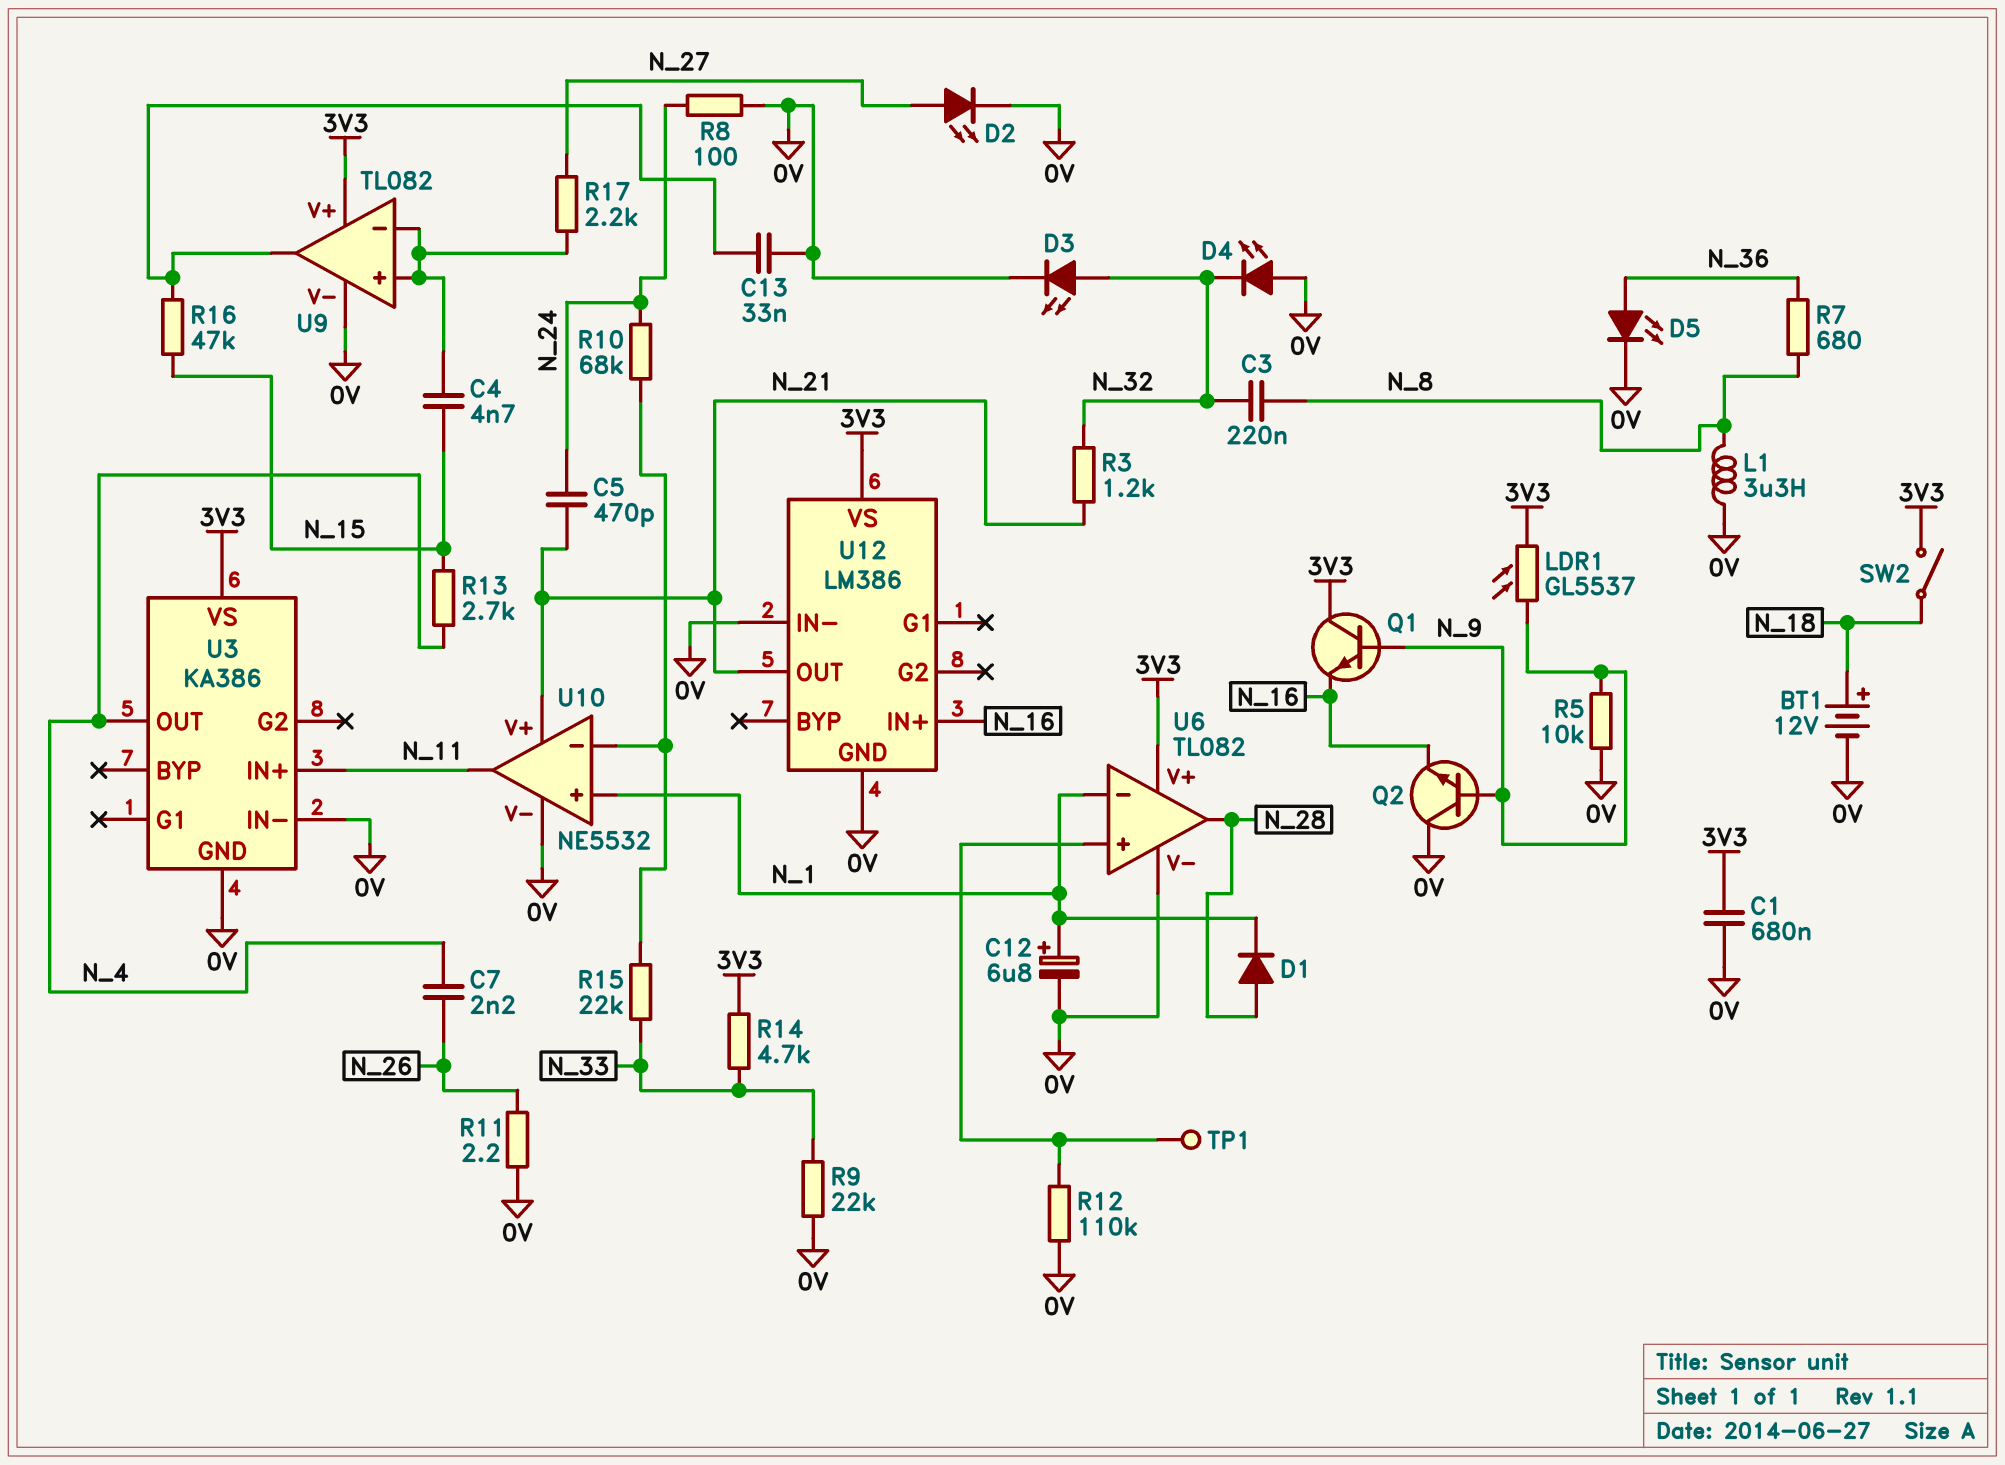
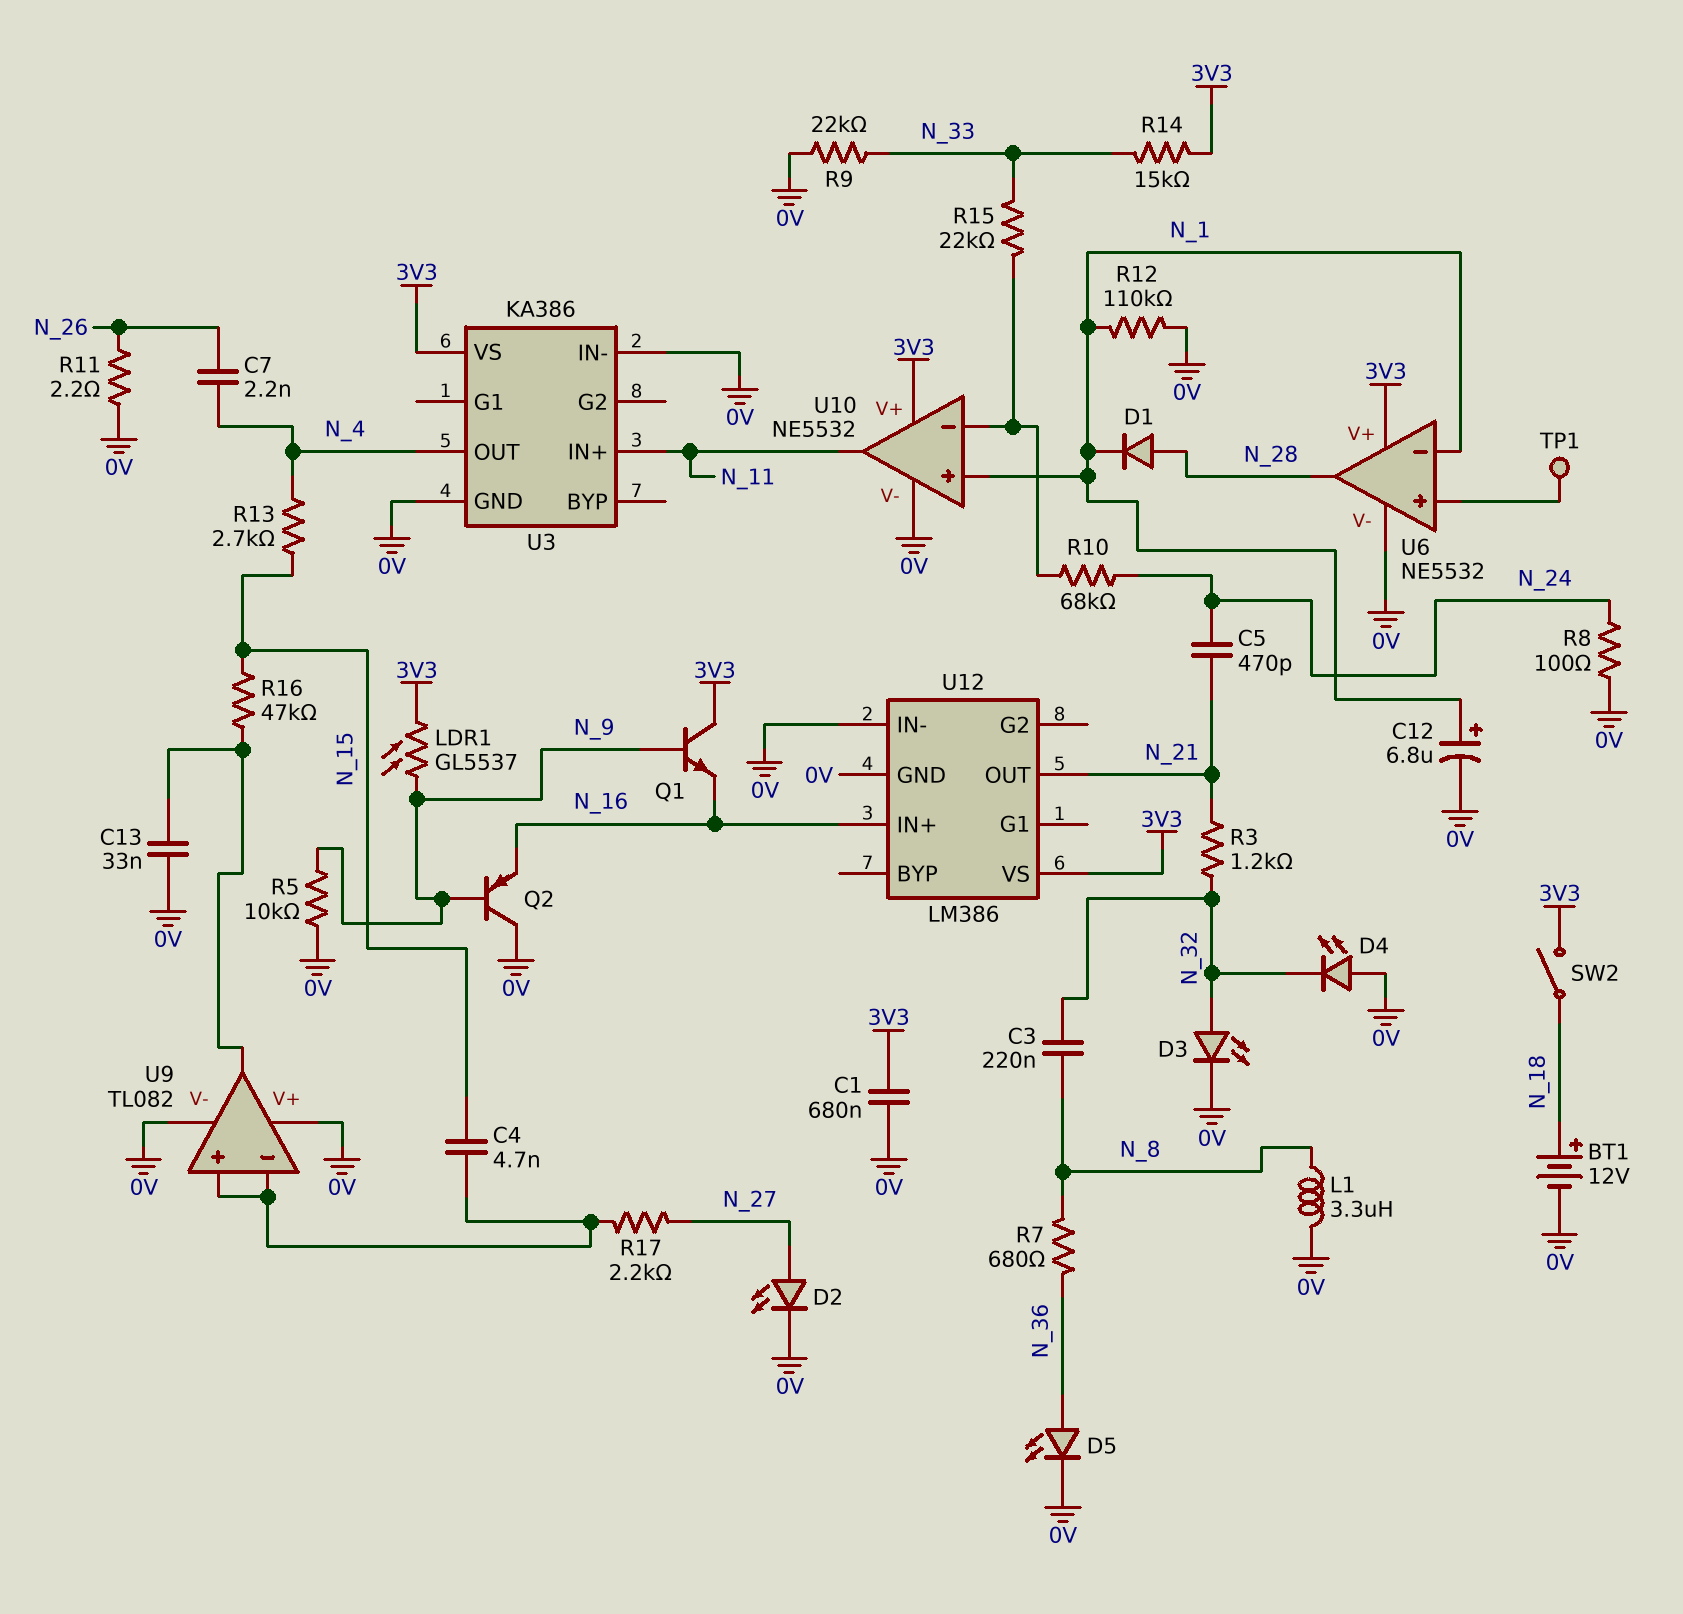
Q2: NPN (B N_9, C 0V, E N_16) -> PNP (B N_9, C 0V, E N_16)
R12: 110k (0V, U6/in+) -> 110k (0V, N_1)
R14: 4.7k (3V3, N_33) -> 15k (3V3, N_33)
U6: TL082 -> NE5532
U9 pin V+: 3V3 -> 0V
U10 pin V+: N_21 -> 3V3

